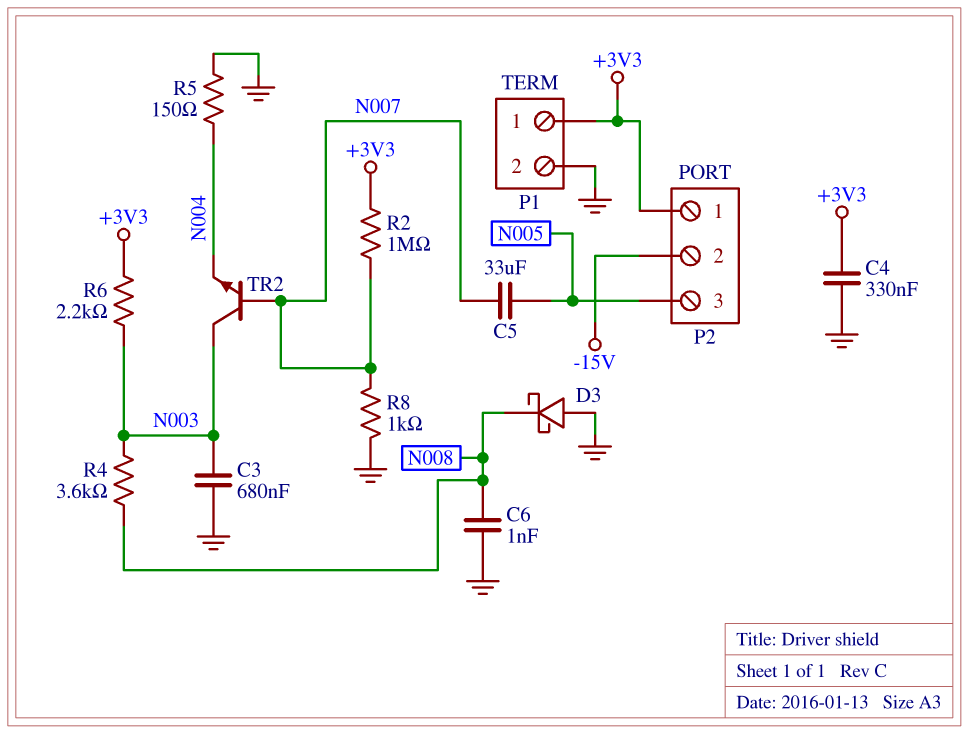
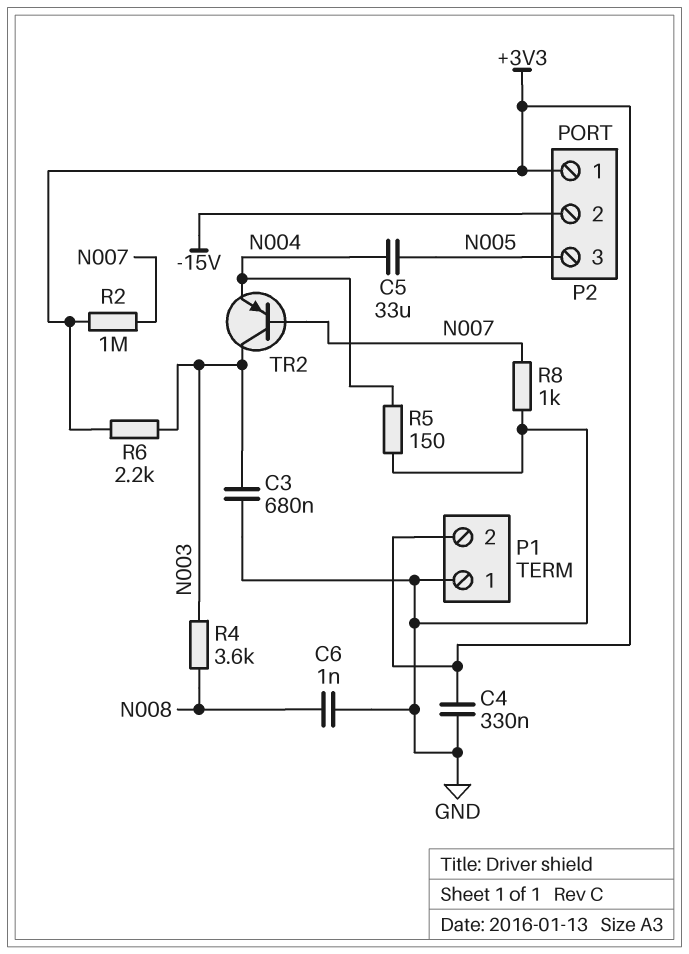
C5: 33uF (N005, N007) -> 33uF (N004, N005)
D3: schottky (A GND, K N008) -> none
P1 pin 1: +3V3 -> GND
P1 pin 2: GND -> +3V3
TR2: NPN (B N007, C N003, E N004) -> PNP (B N007, C N003, E N004)

